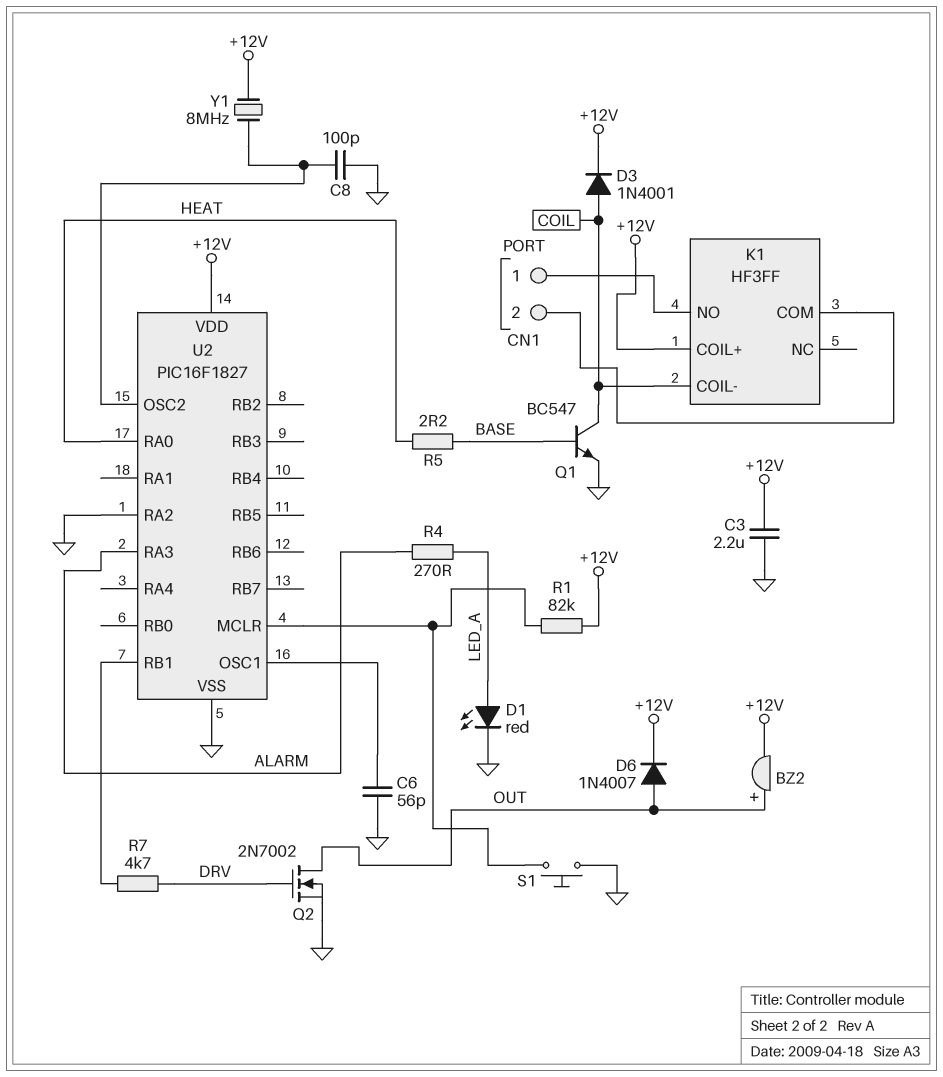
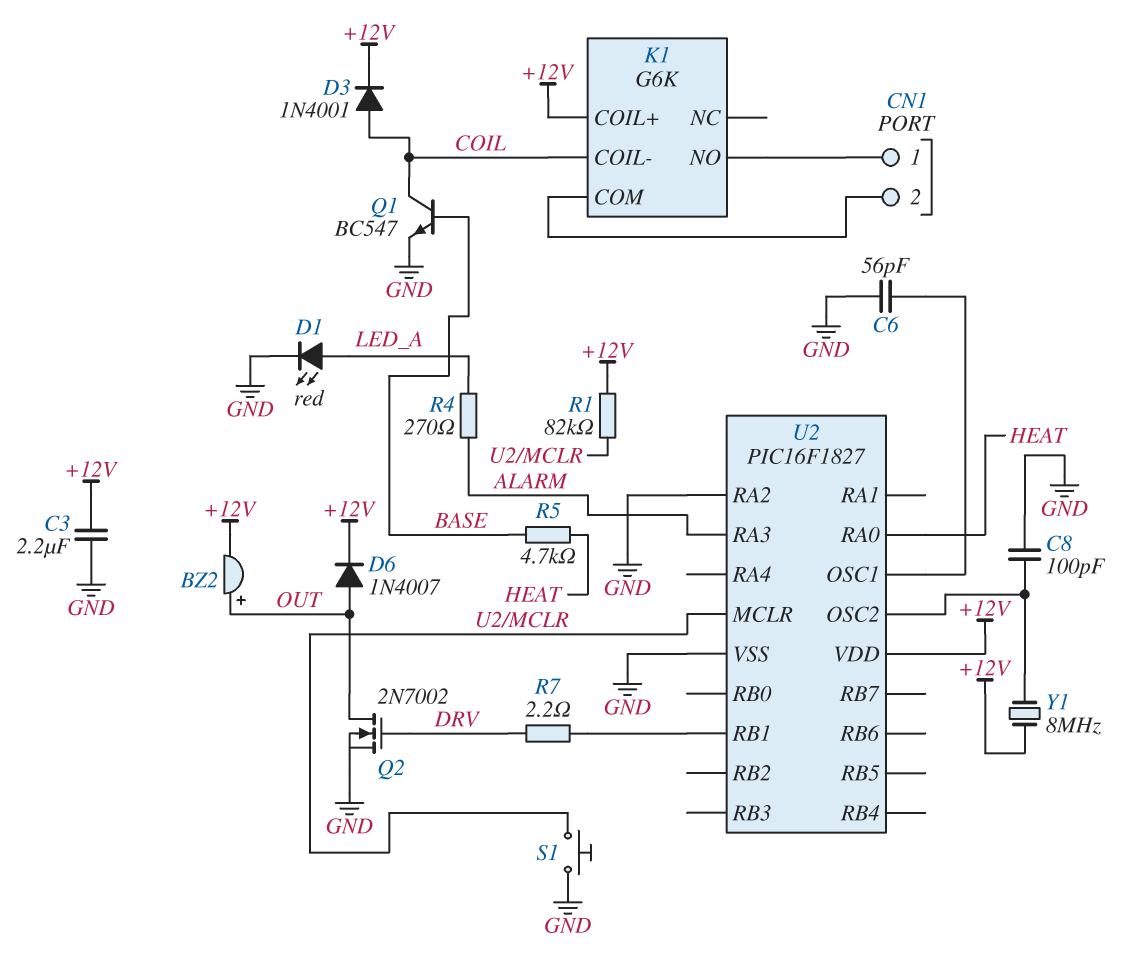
K1: HF3FF -> G6K
R5: 2.2 (BASE, HEAT) -> 4.7k (BASE, HEAT)
R7: 4.7k (DRV, U2/RB1) -> 2.2 (DRV, U2/RB1)

